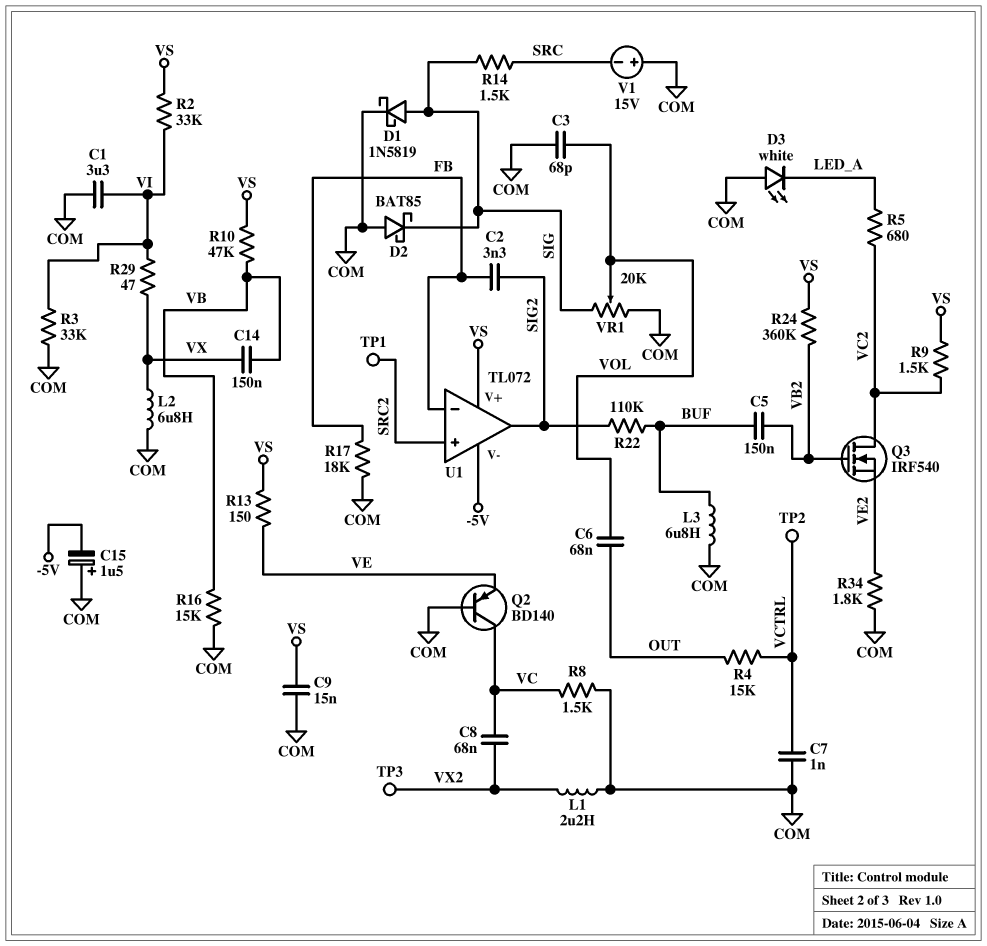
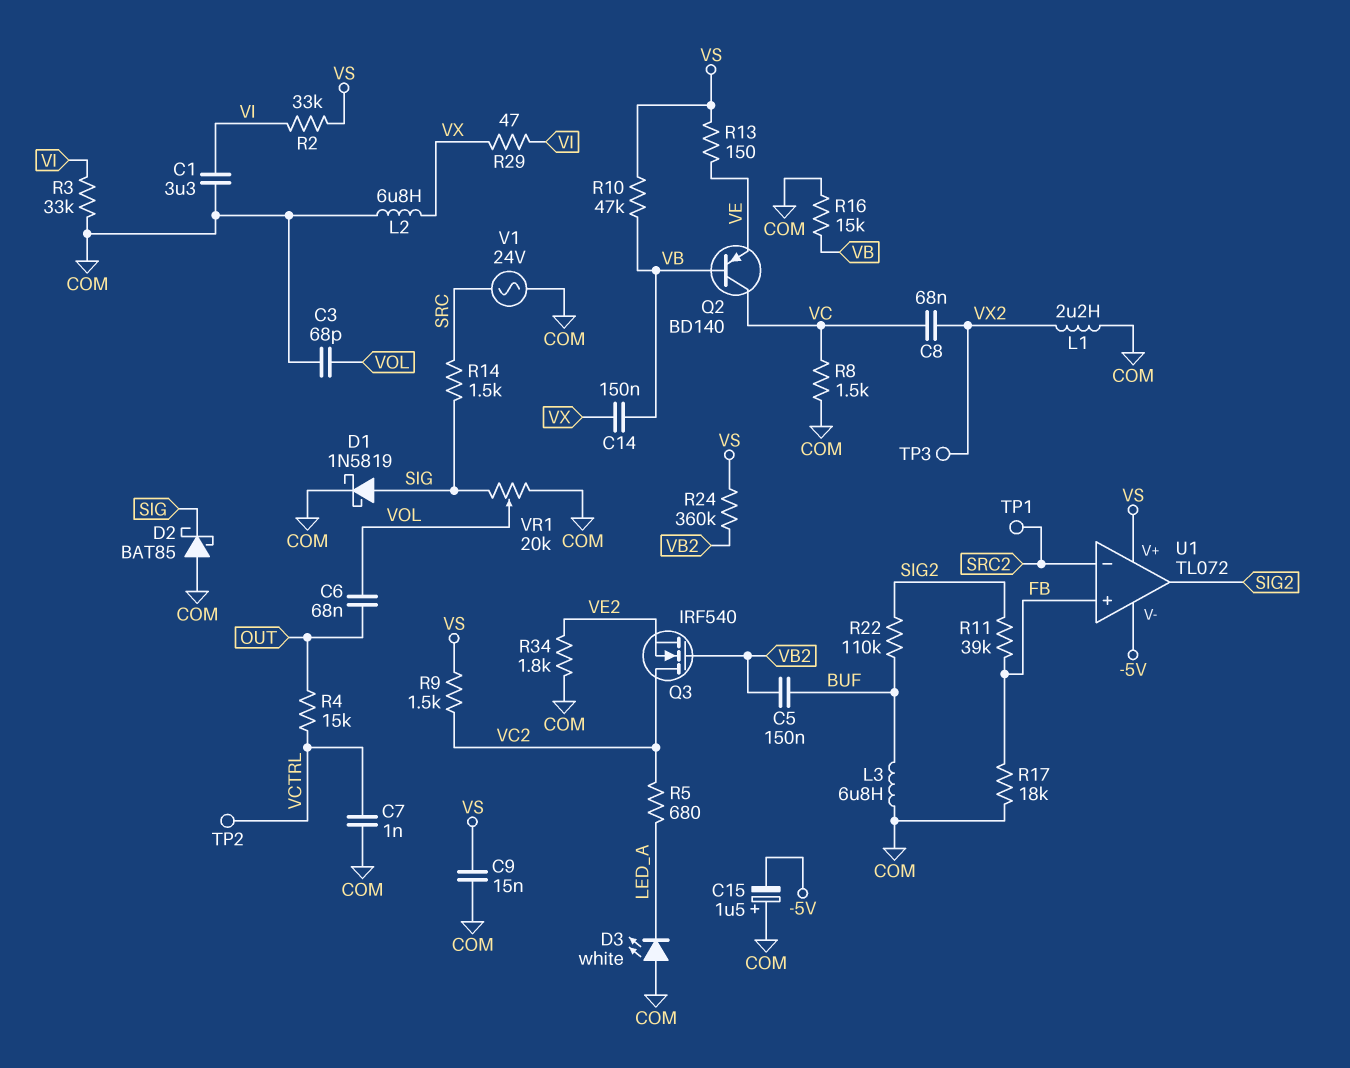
C2: 3.3nF (FB, SIG2) -> none
Q2: PNP BD140 (B COM, C VC, E VE) -> PNP BD140 (B VB, C VC, E VE)
R11: none -> 39k (FB, SIG2)
U1 pin in+: SRC2 -> FB
U1 pin in-: FB -> SRC2
V1: 15V (plus COM, minus SRC) -> AC 24V (COM, SRC)

